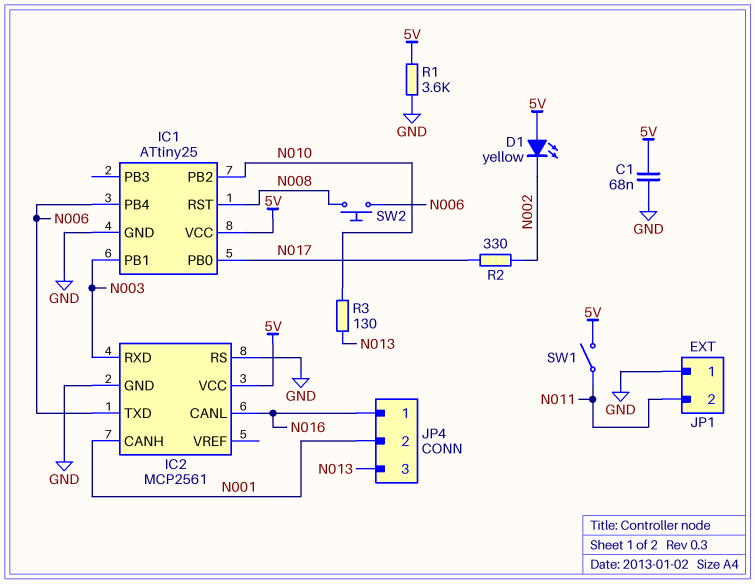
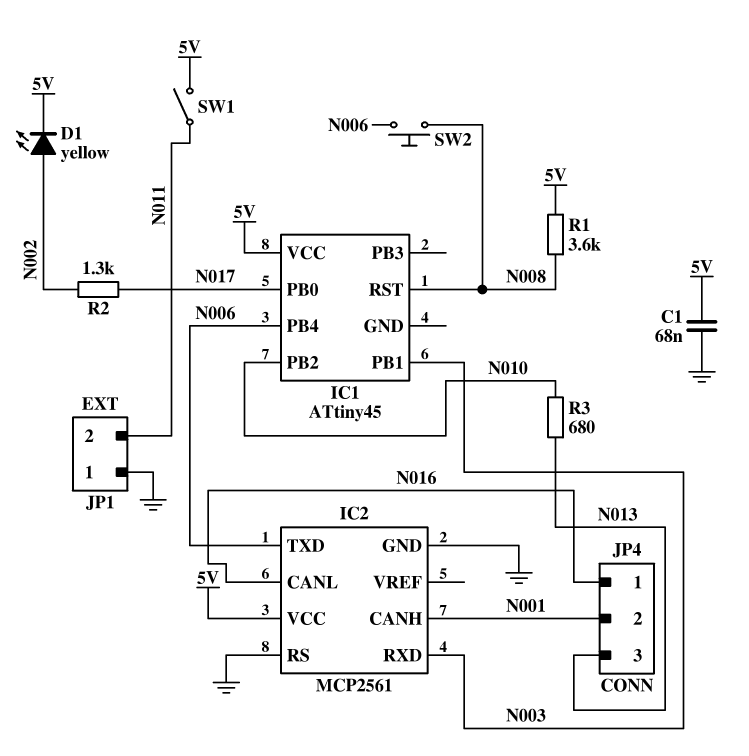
D1: LED yellow (A 5V, K N002) -> LED yellow (A N002, K 5V)
IC1: ATtiny25 -> ATtiny45
IC1 pin GND: GND -> none
R1: 3.6k (5V, GND) -> 3.6k (5V, N008)
R2: 330 (N002, N017) -> 1.3k (N002, N017)
R3: 130 (N010, N013) -> 680 (N010, N013)

